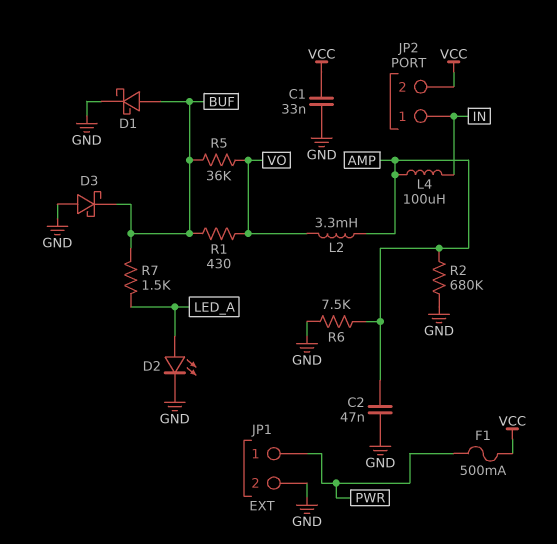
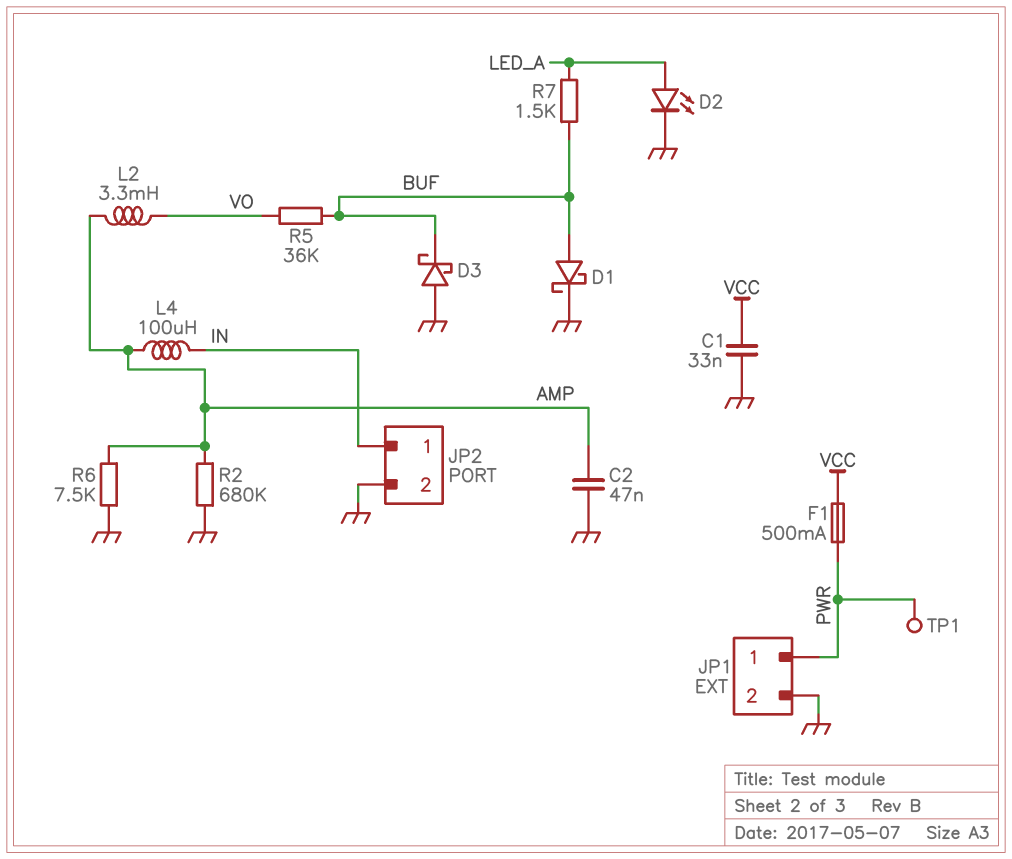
JP2 pin 2: VCC -> GND
R1: 430 (BUF, VO) -> none
TP1: none -> test point (PWR)

